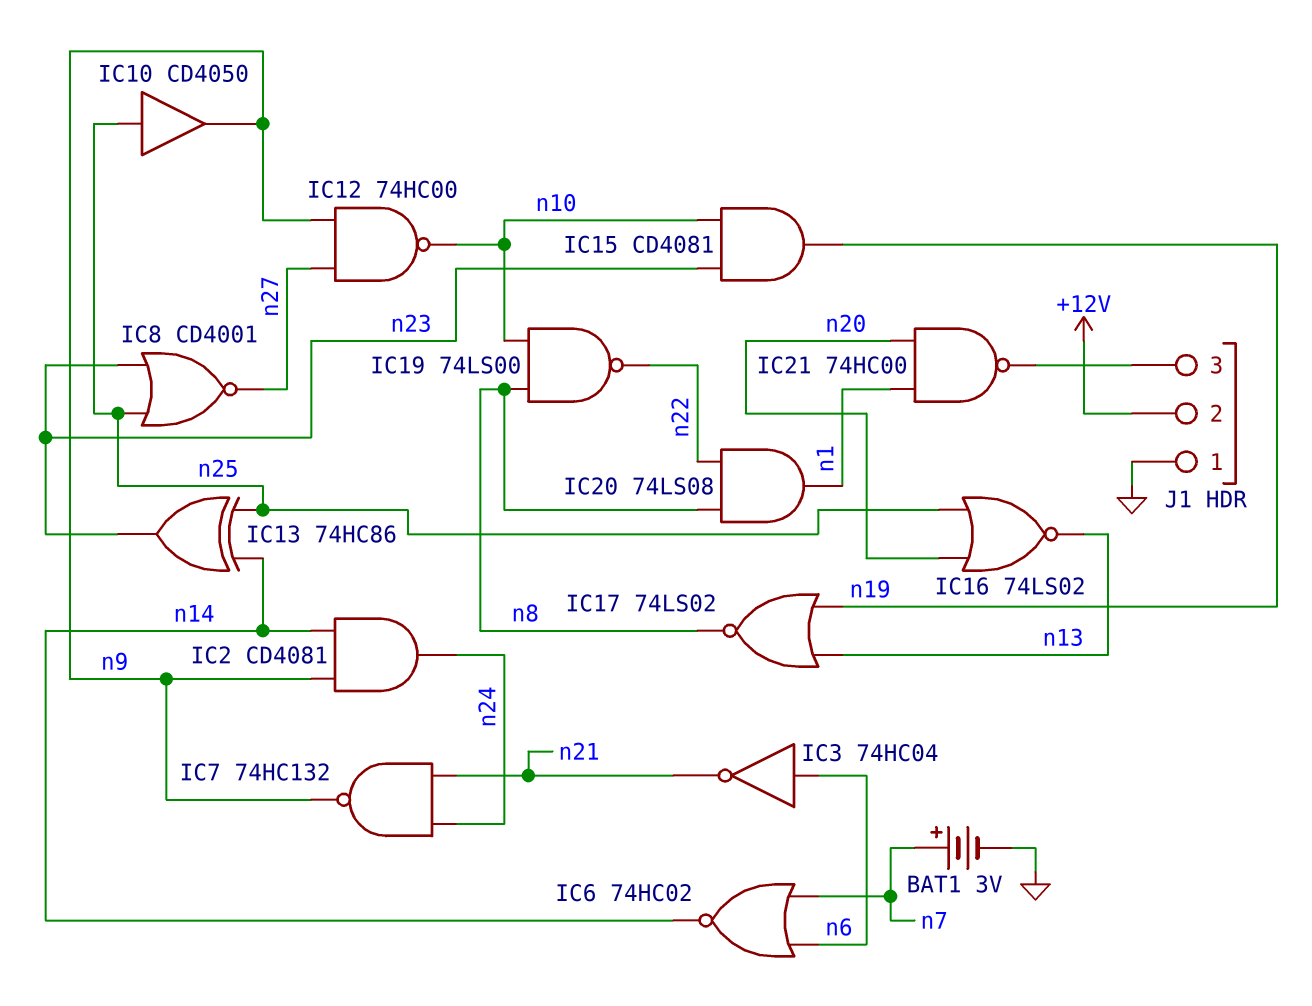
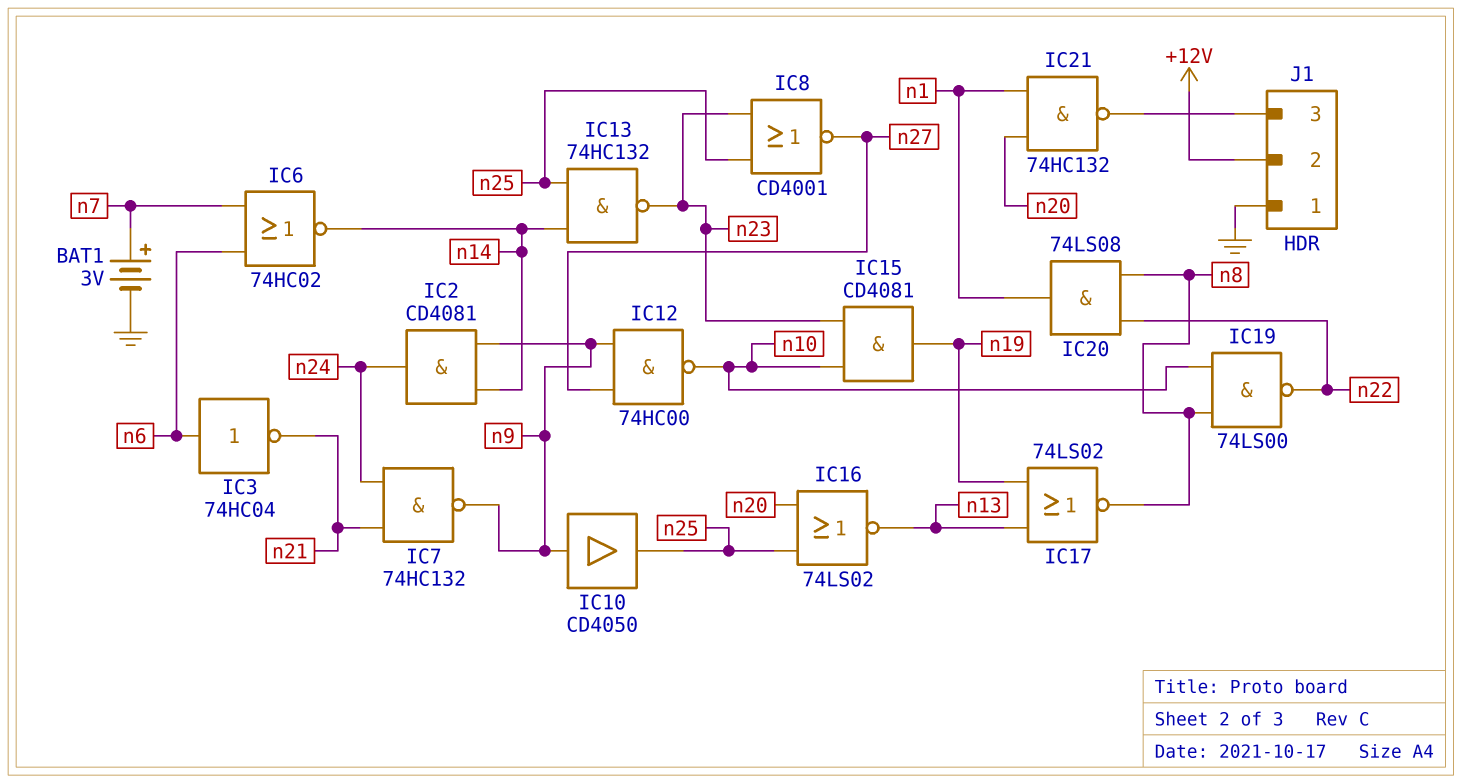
IC10: buffer CD4050 (in n25, out n9) -> buffer CD4050 (in n9, out n25)
IC13: XOR 74HC86 (in n14, in n25, out n23) -> NAND 74HC132 (in n14, in n25, out n23)
IC21: NAND 74HC00 (in n1, in n20, out J1/3) -> NAND 74HC132 (in n1, in n20, out J1/3)

